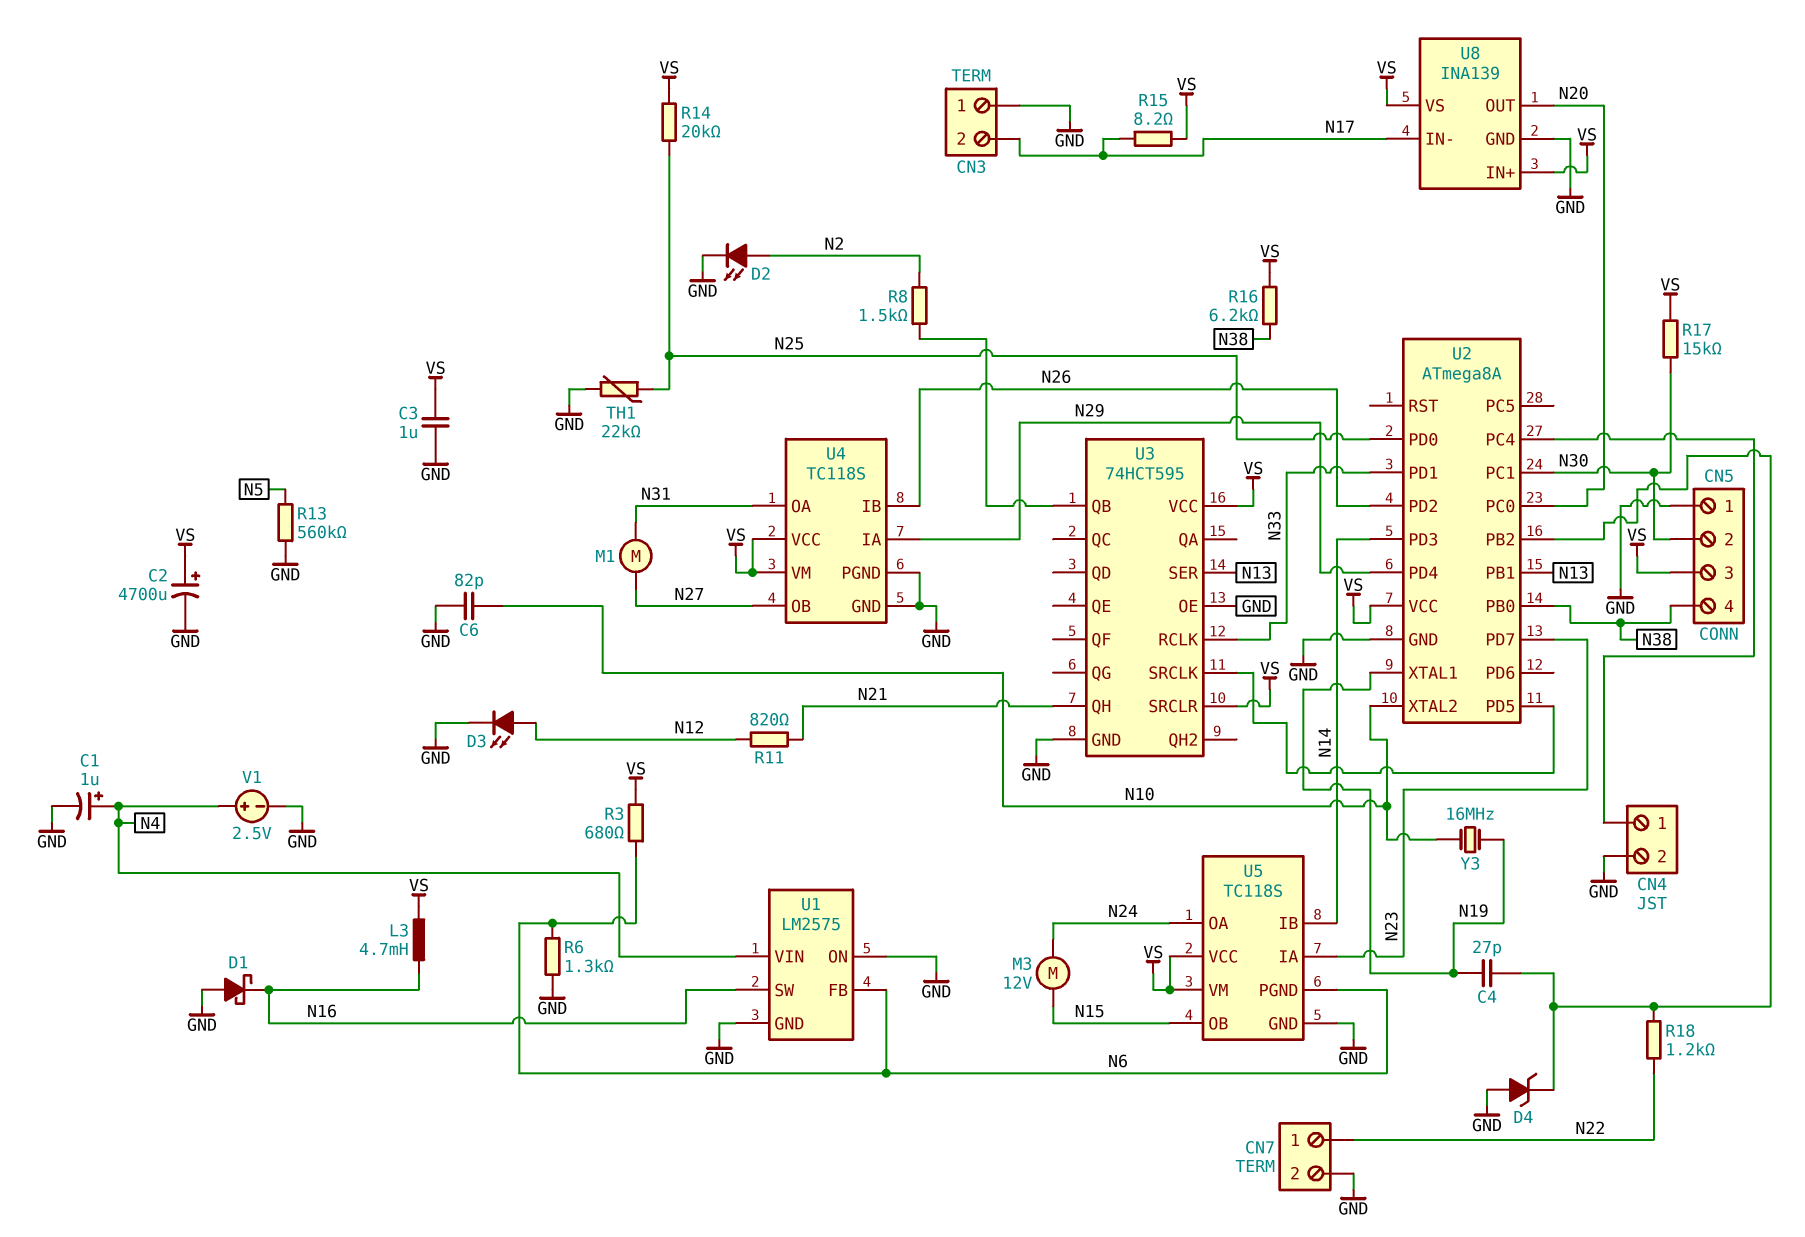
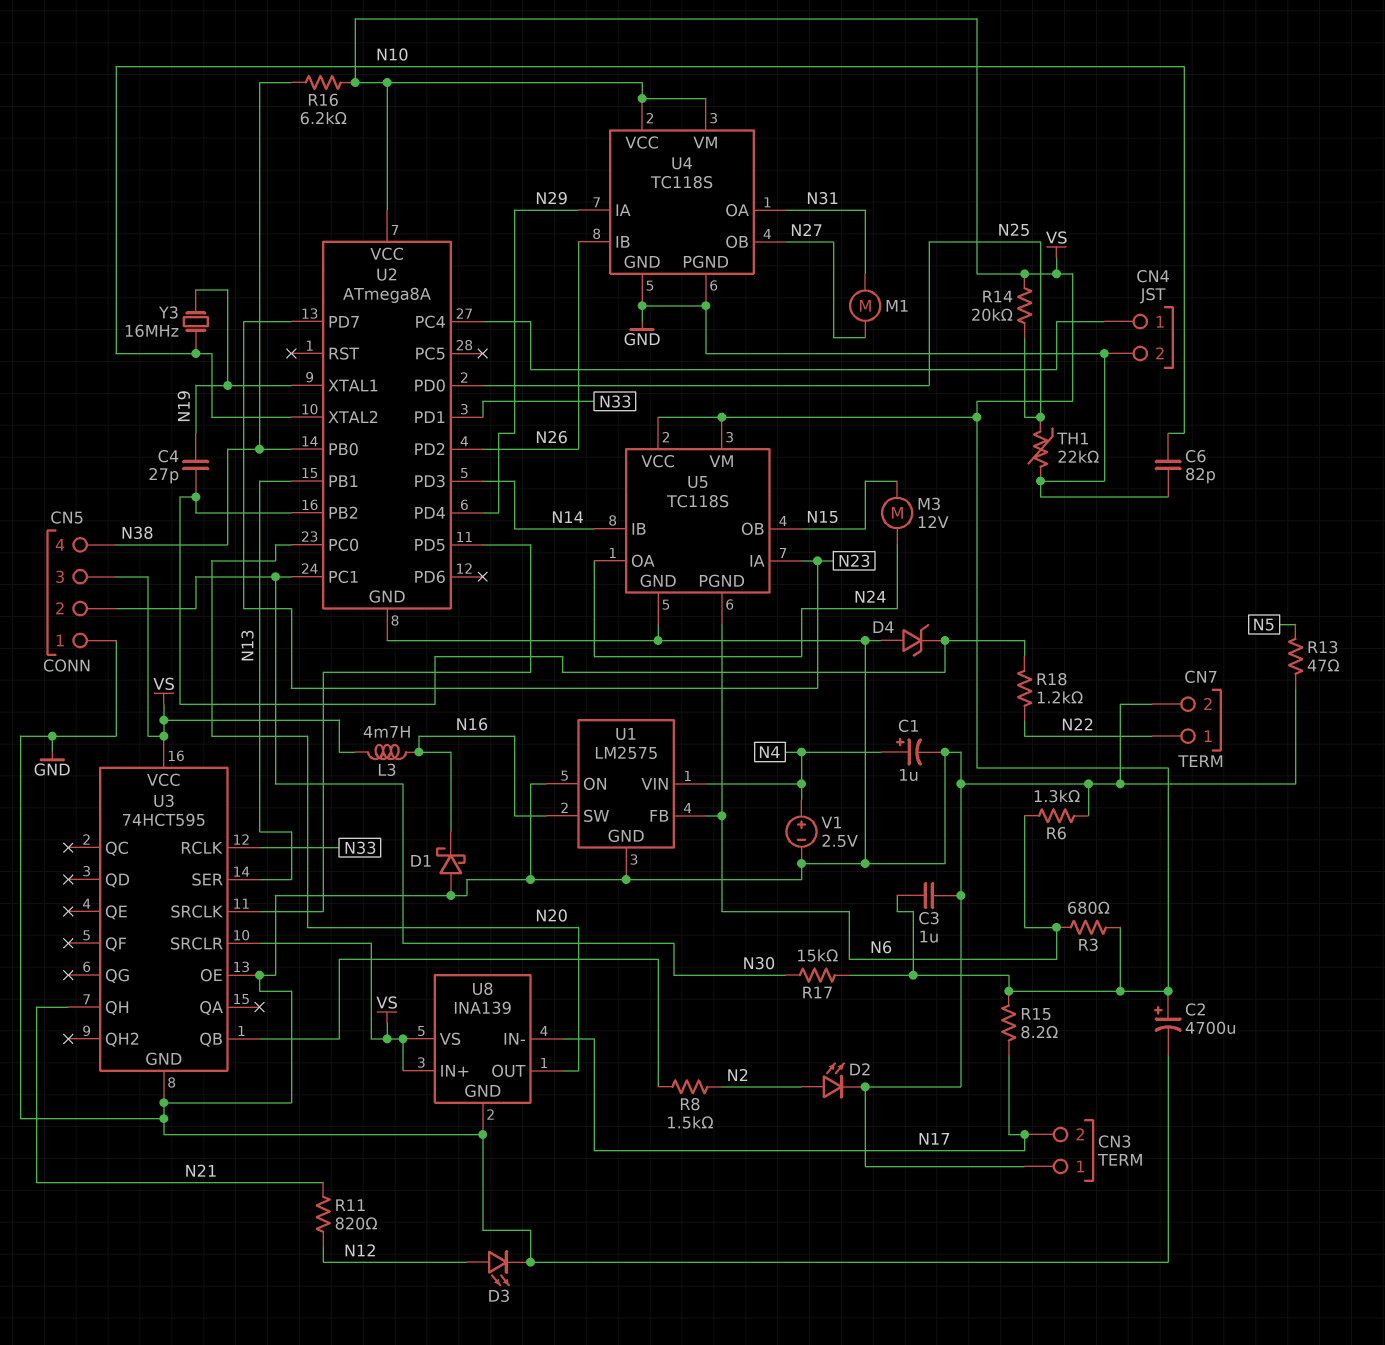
R13: 560k (GND, N5) -> 47 (GND, N5)

